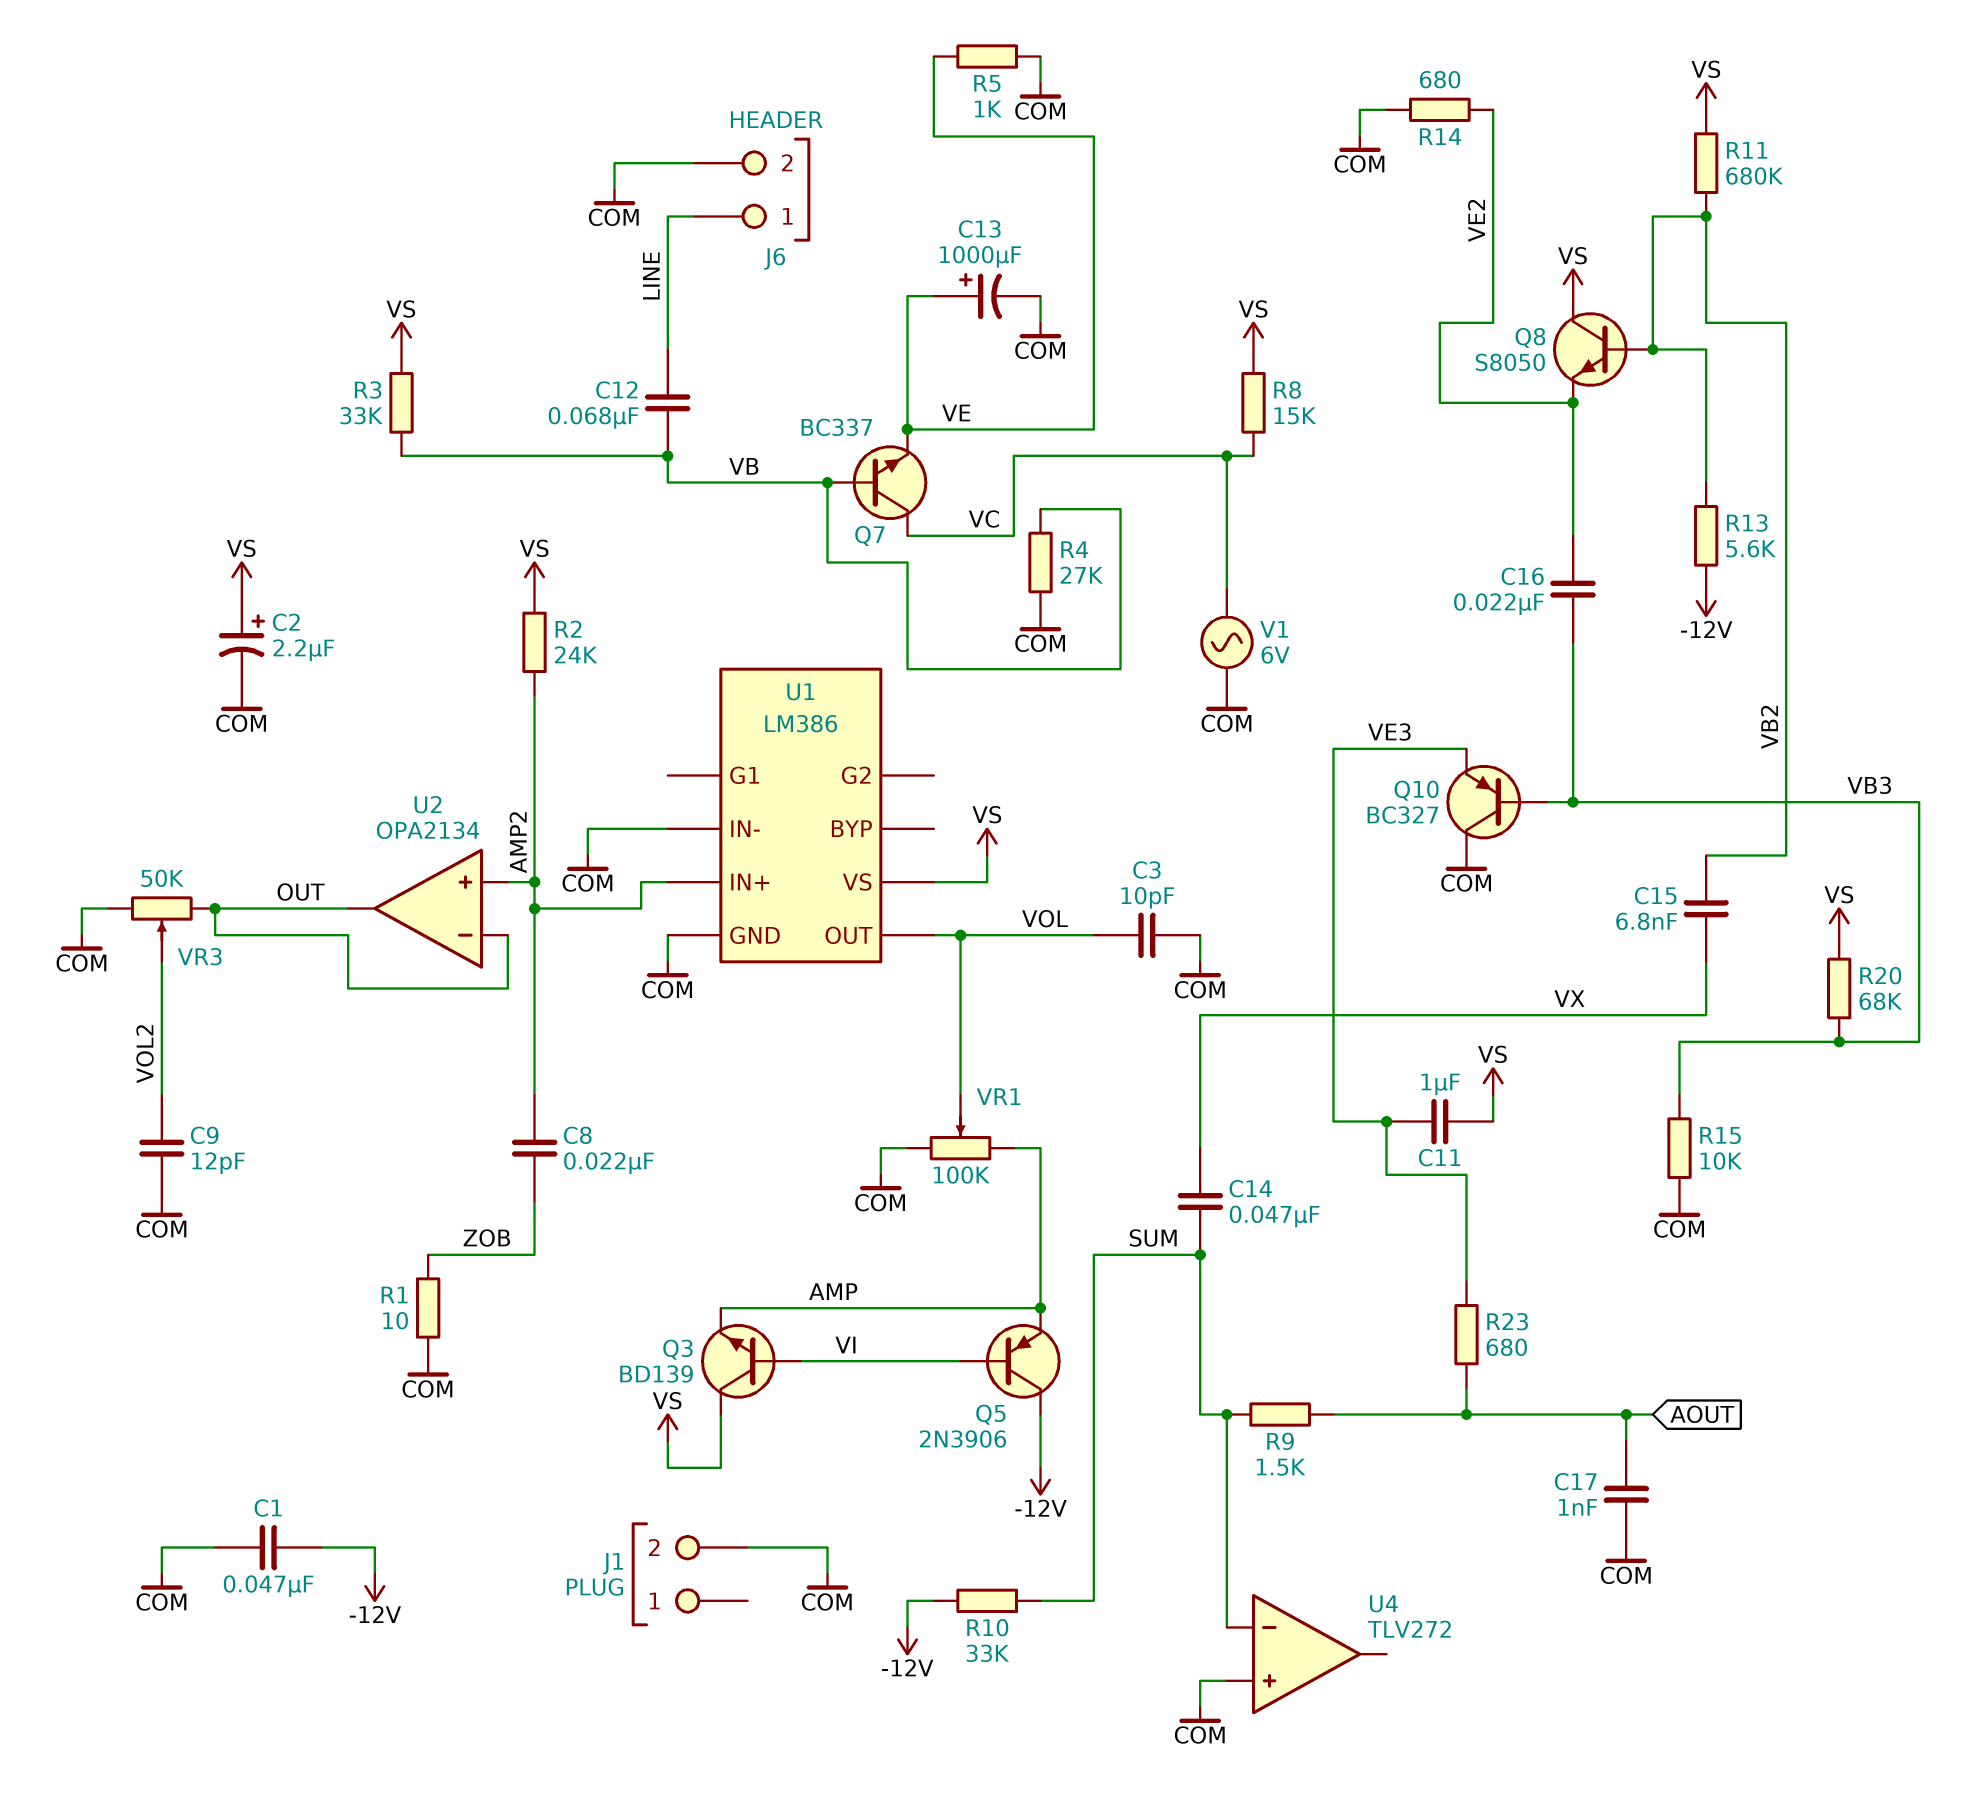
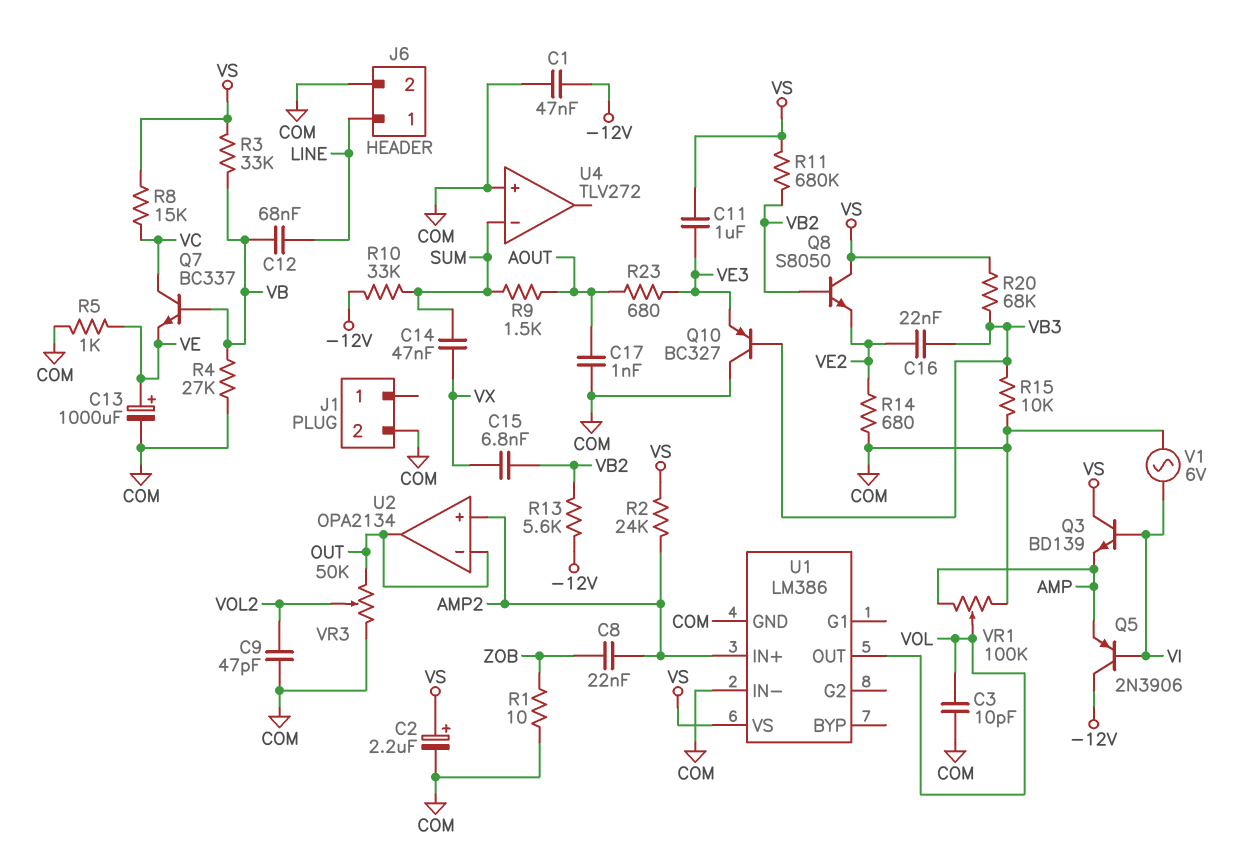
C9: 12pF (COM, VOL2) -> 47pF (COM, VOL2)
V1: AC 6V (COM, VC) -> AC 6V (COM, VI)

